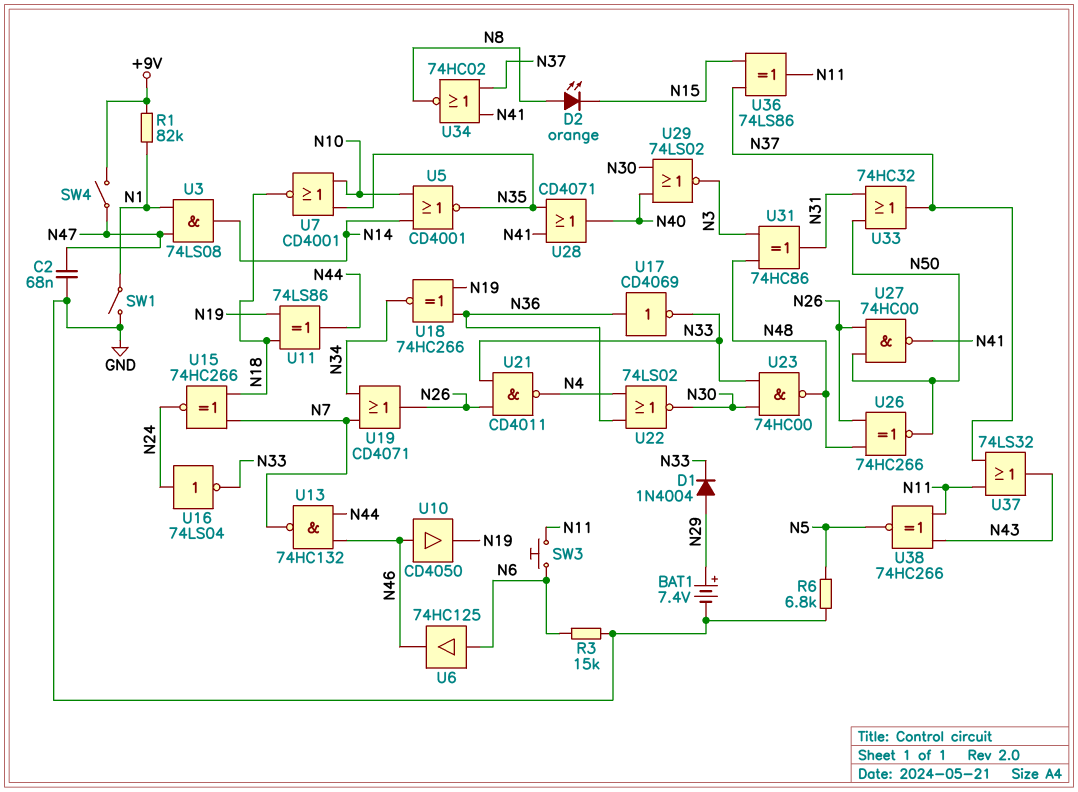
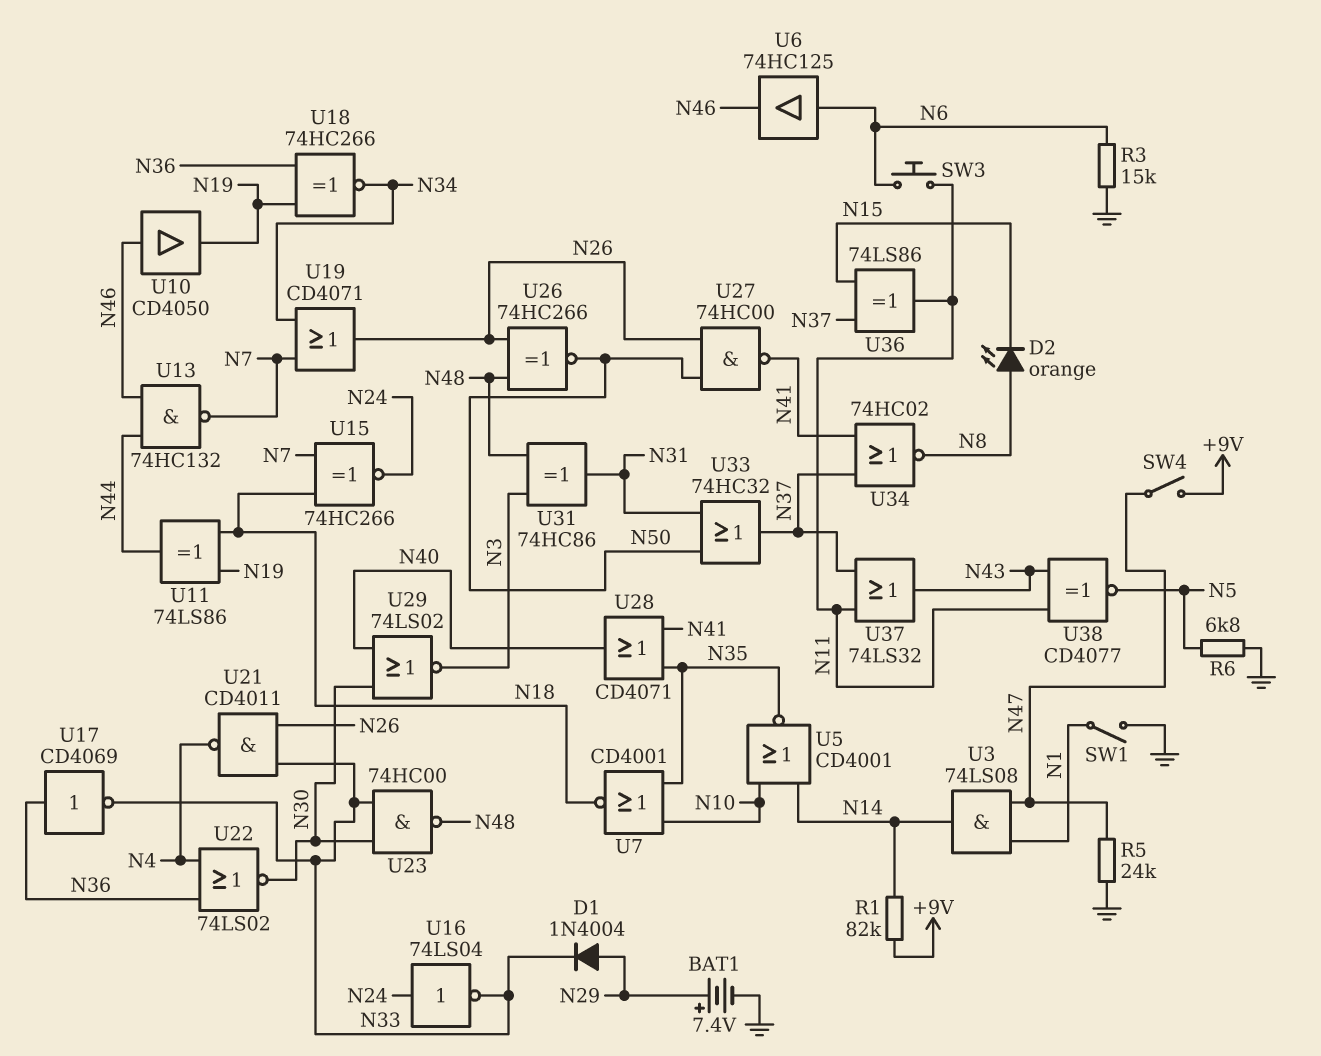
C2: 68nF (GND, N47) -> none
R1: 82k (+9V, N1) -> 82k (+9V, N14)
R5: none -> 24k (GND, N47)
U38: XNOR 74HC266 (in N11, in N43, out N5) -> XNOR CD4077 (in N11, in N43, out N5)

